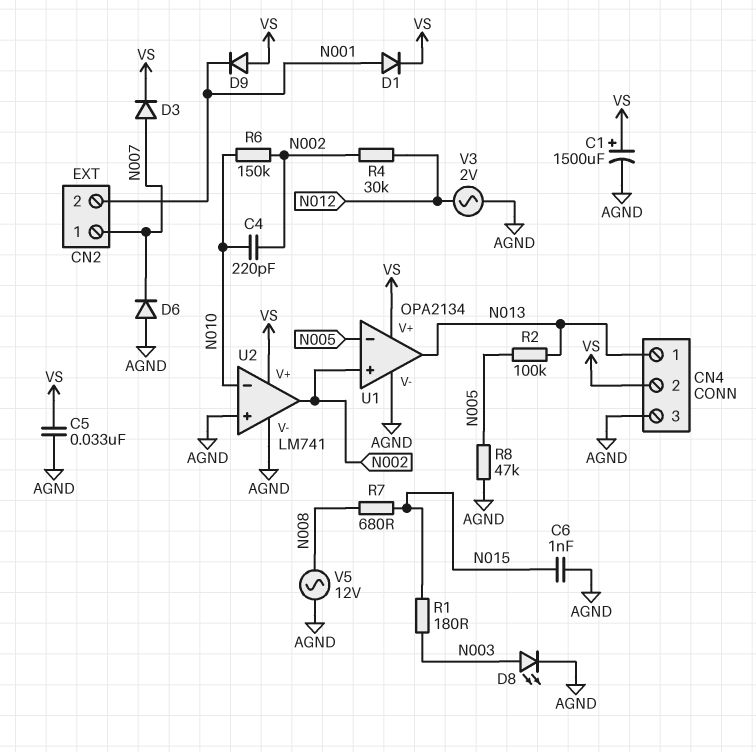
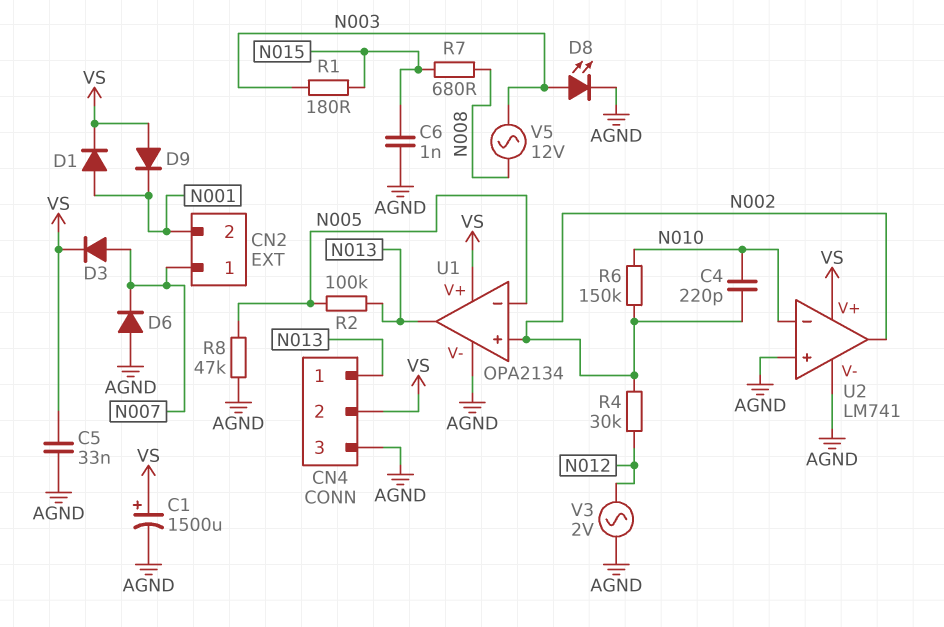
V5: AC 12V (AGND, N008) -> AC 12V (N003, N008)

